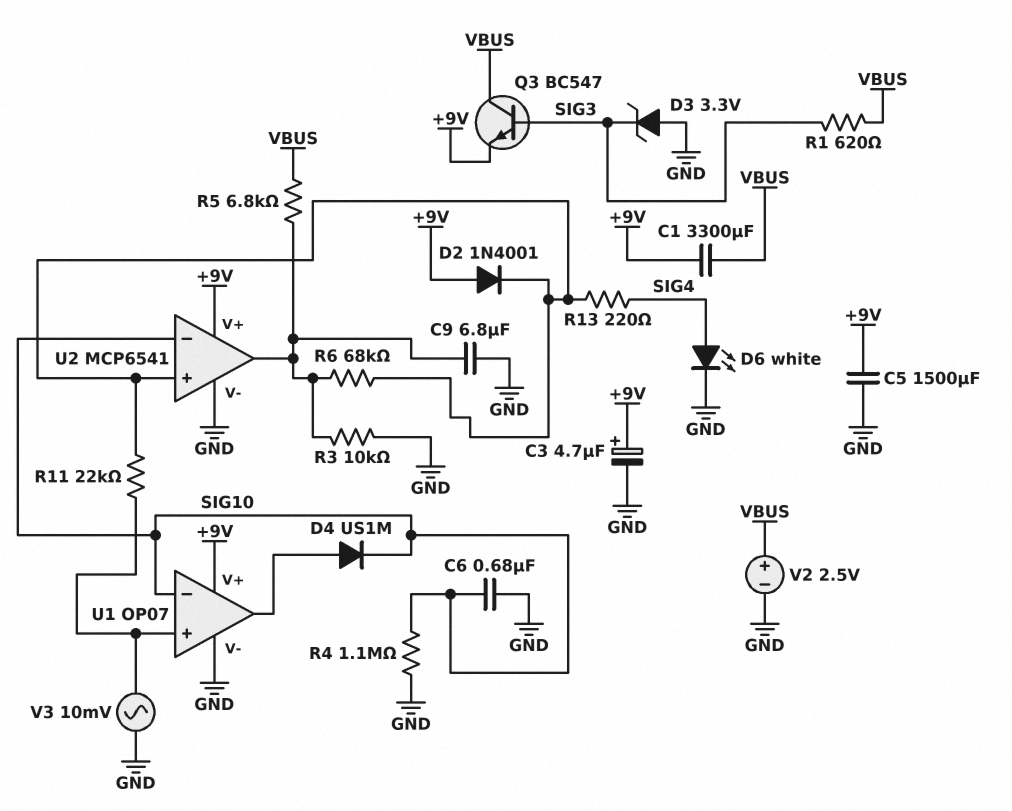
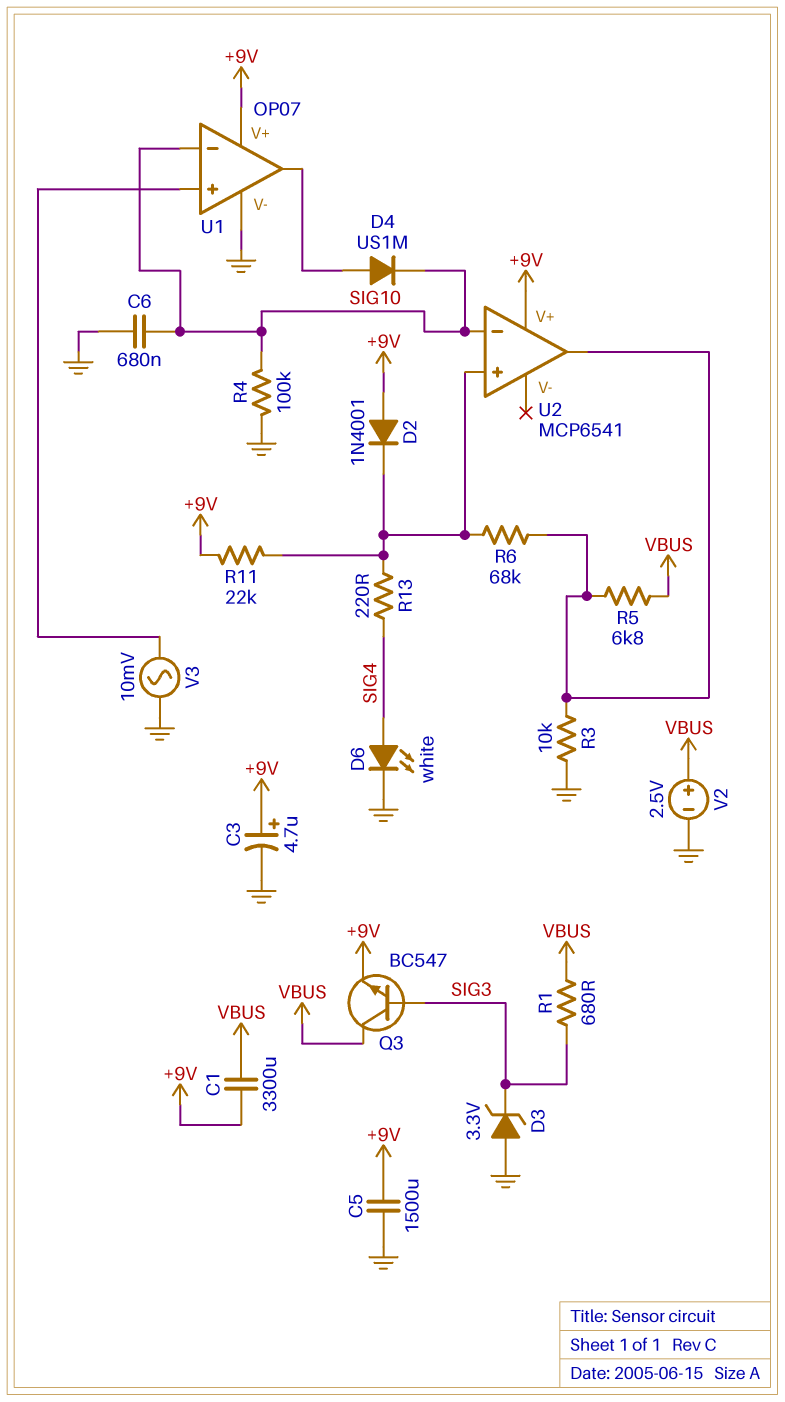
C9: 6.8uF (GND, U2/out) -> none
R1: 620 (SIG3, VBUS) -> 680 (SIG3, VBUS)
R4: 1.1M (GND, SIG10) -> 100k (GND, SIG10)
R11: 22k (U1/in+, U2/in+) -> 22k (+9V, U2/in+)
U2 pin V-: GND -> none

